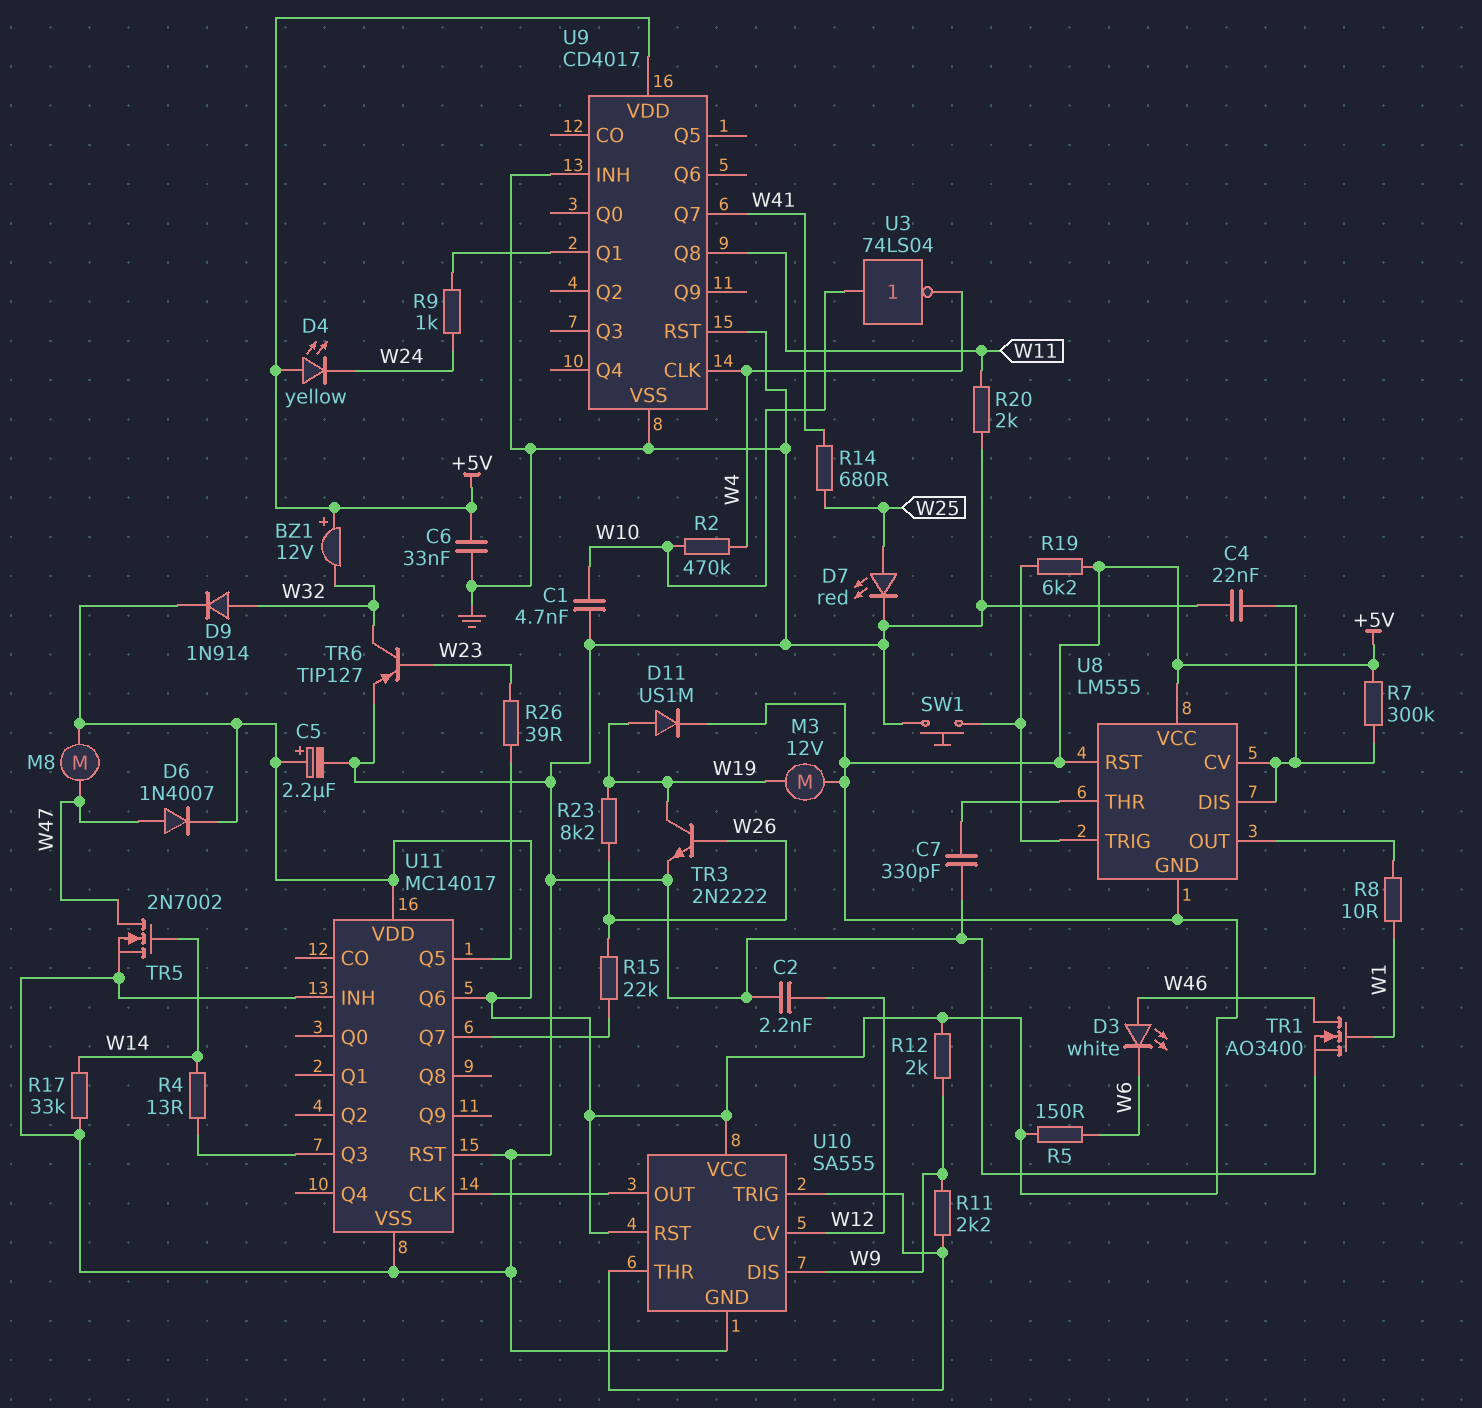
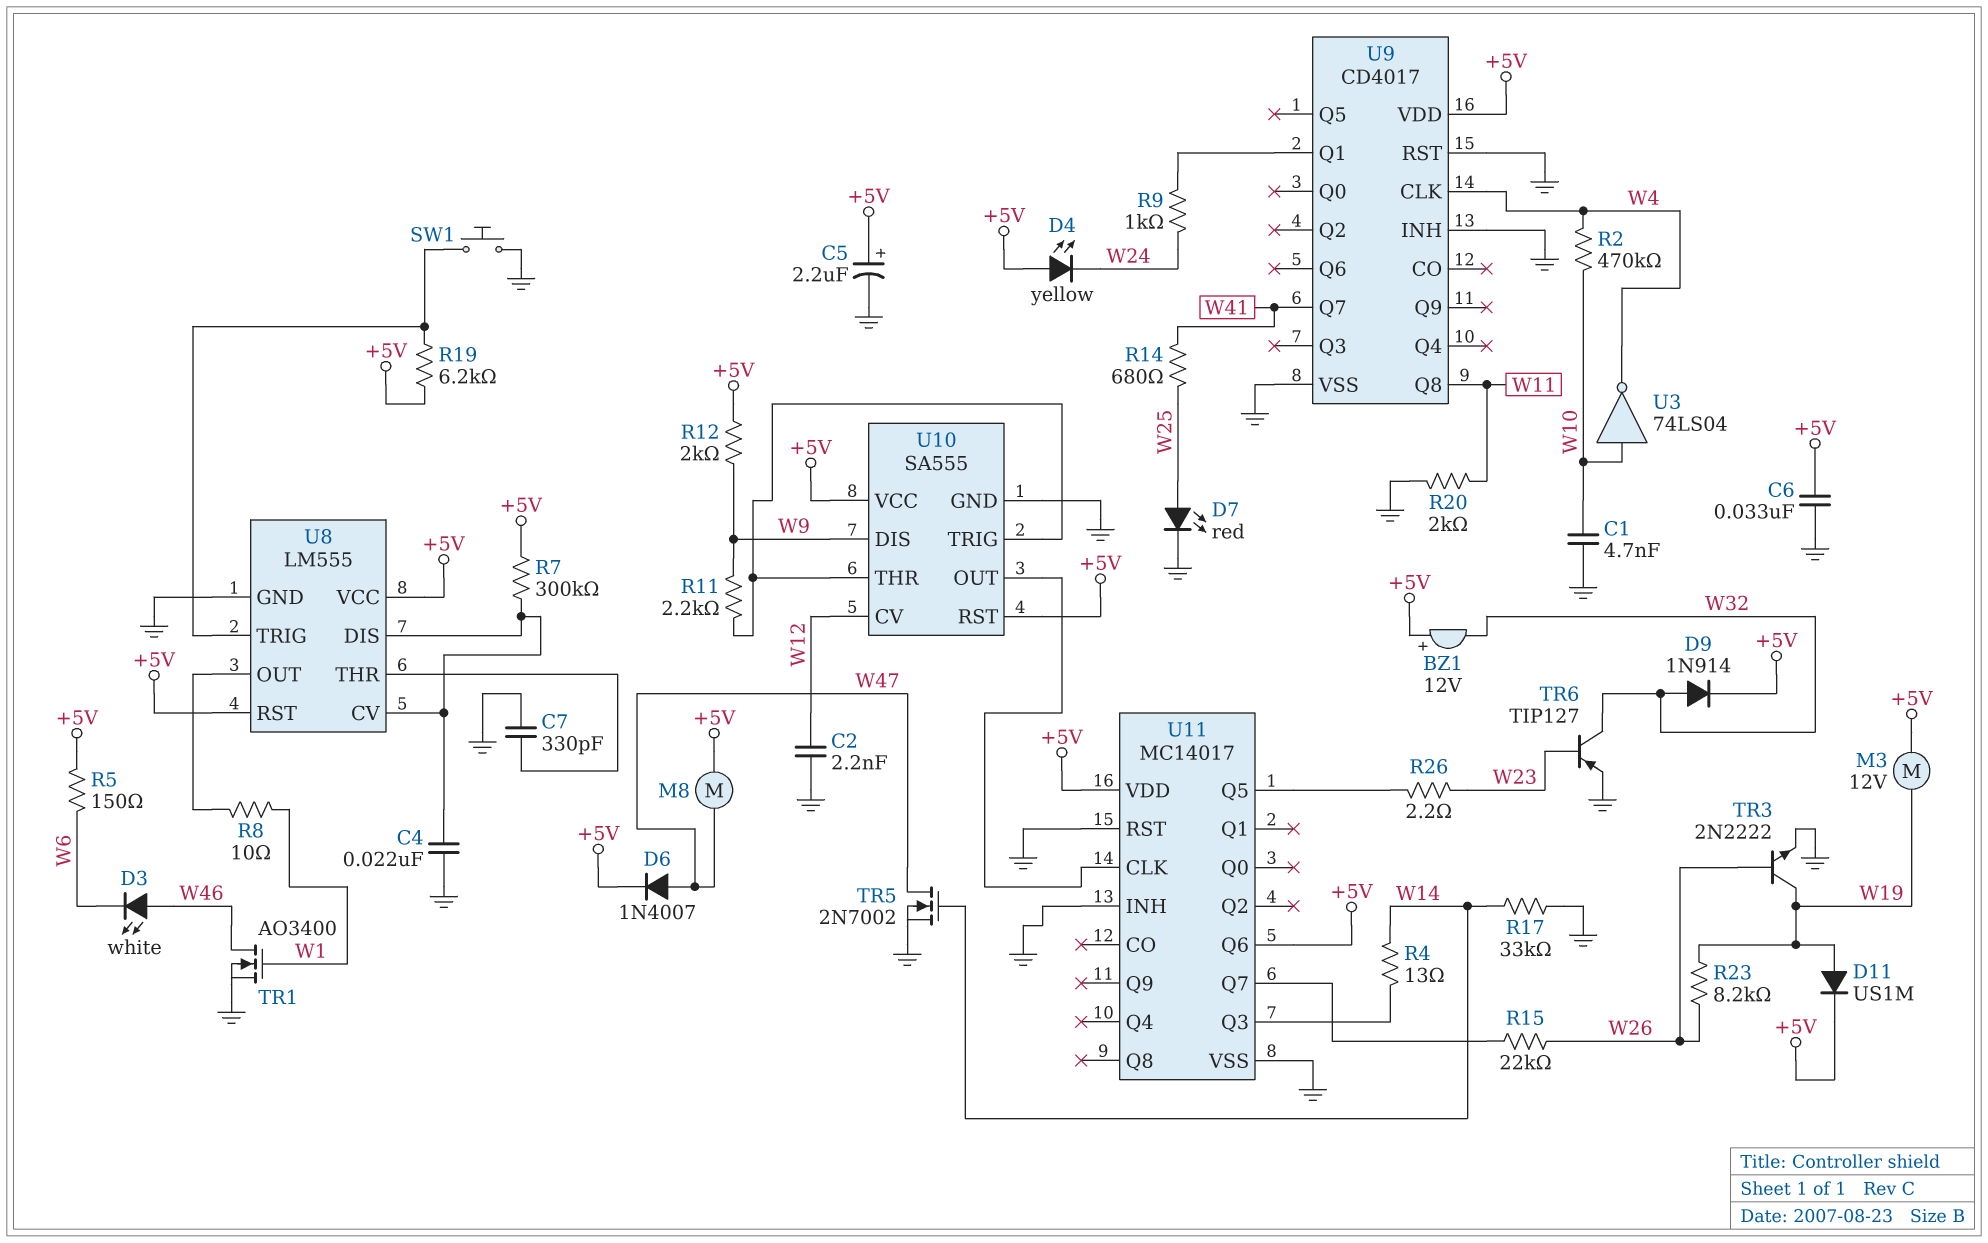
R26: 39 (U11/Q5, W23) -> 2.2 (U11/Q5, W23)
U8 pin GND: +5V -> GND

